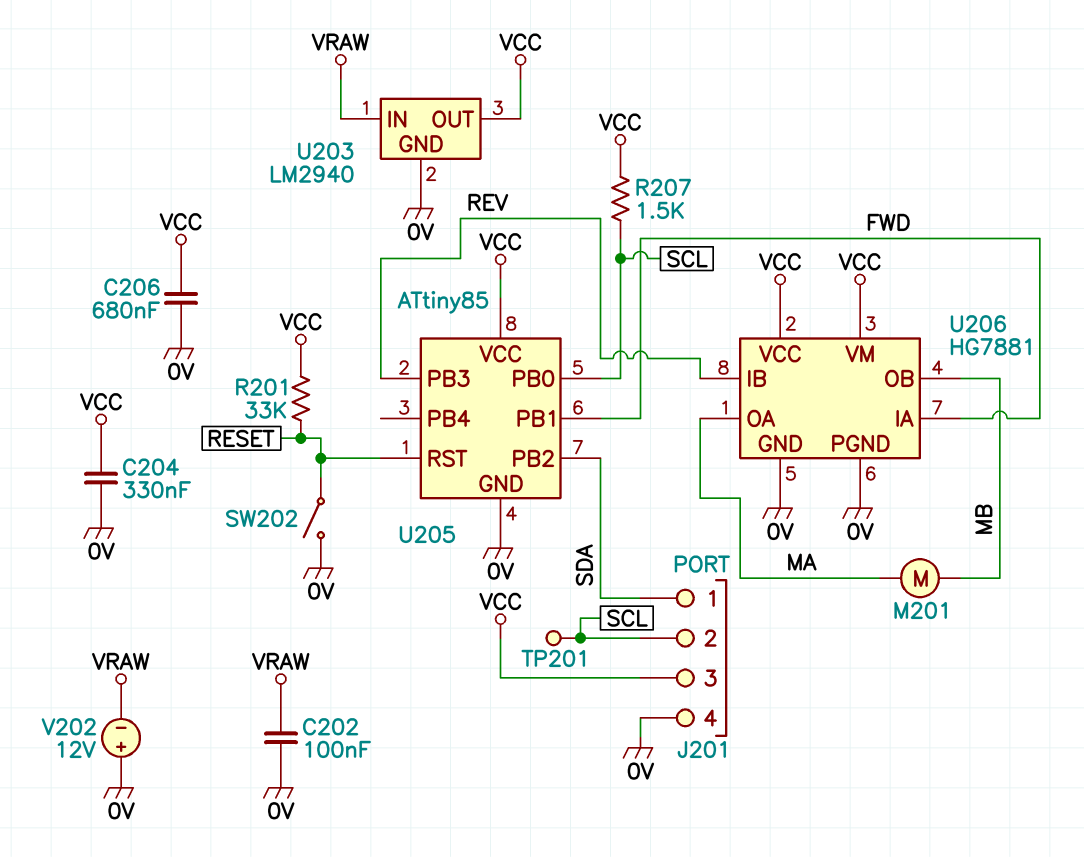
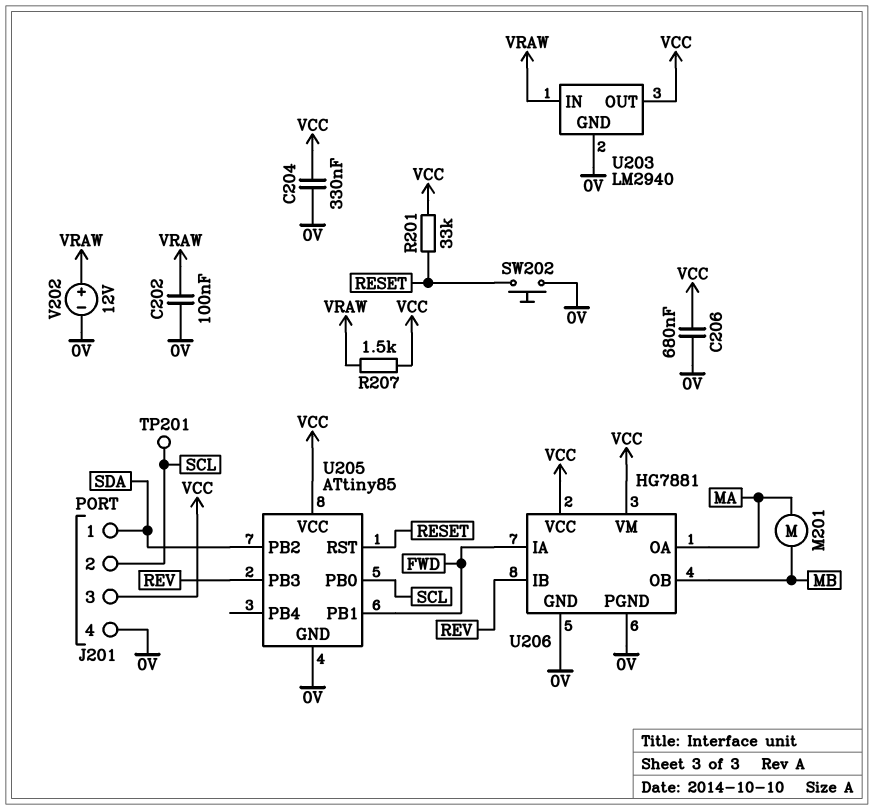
R207: 1.5k (SCL, VCC) -> 1.5k (VCC, VRAW)
SW202: switch (0V, RESET) -> button (0V, RESET)
V202: 12V (plus 0V, minus VRAW) -> 12V (plus VRAW, minus 0V)

